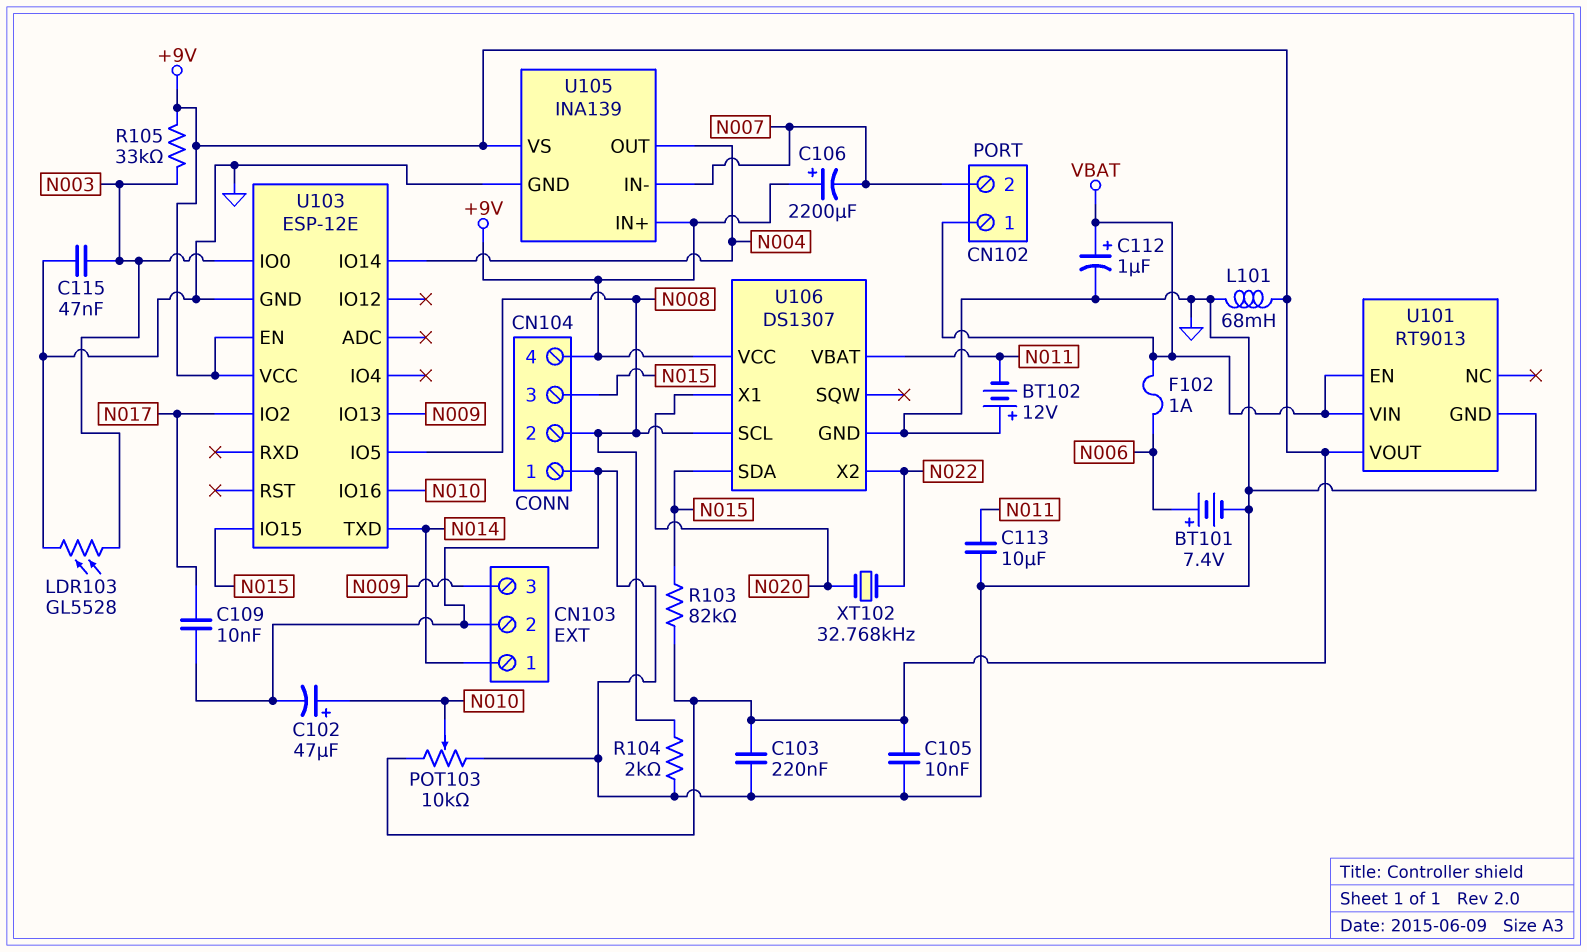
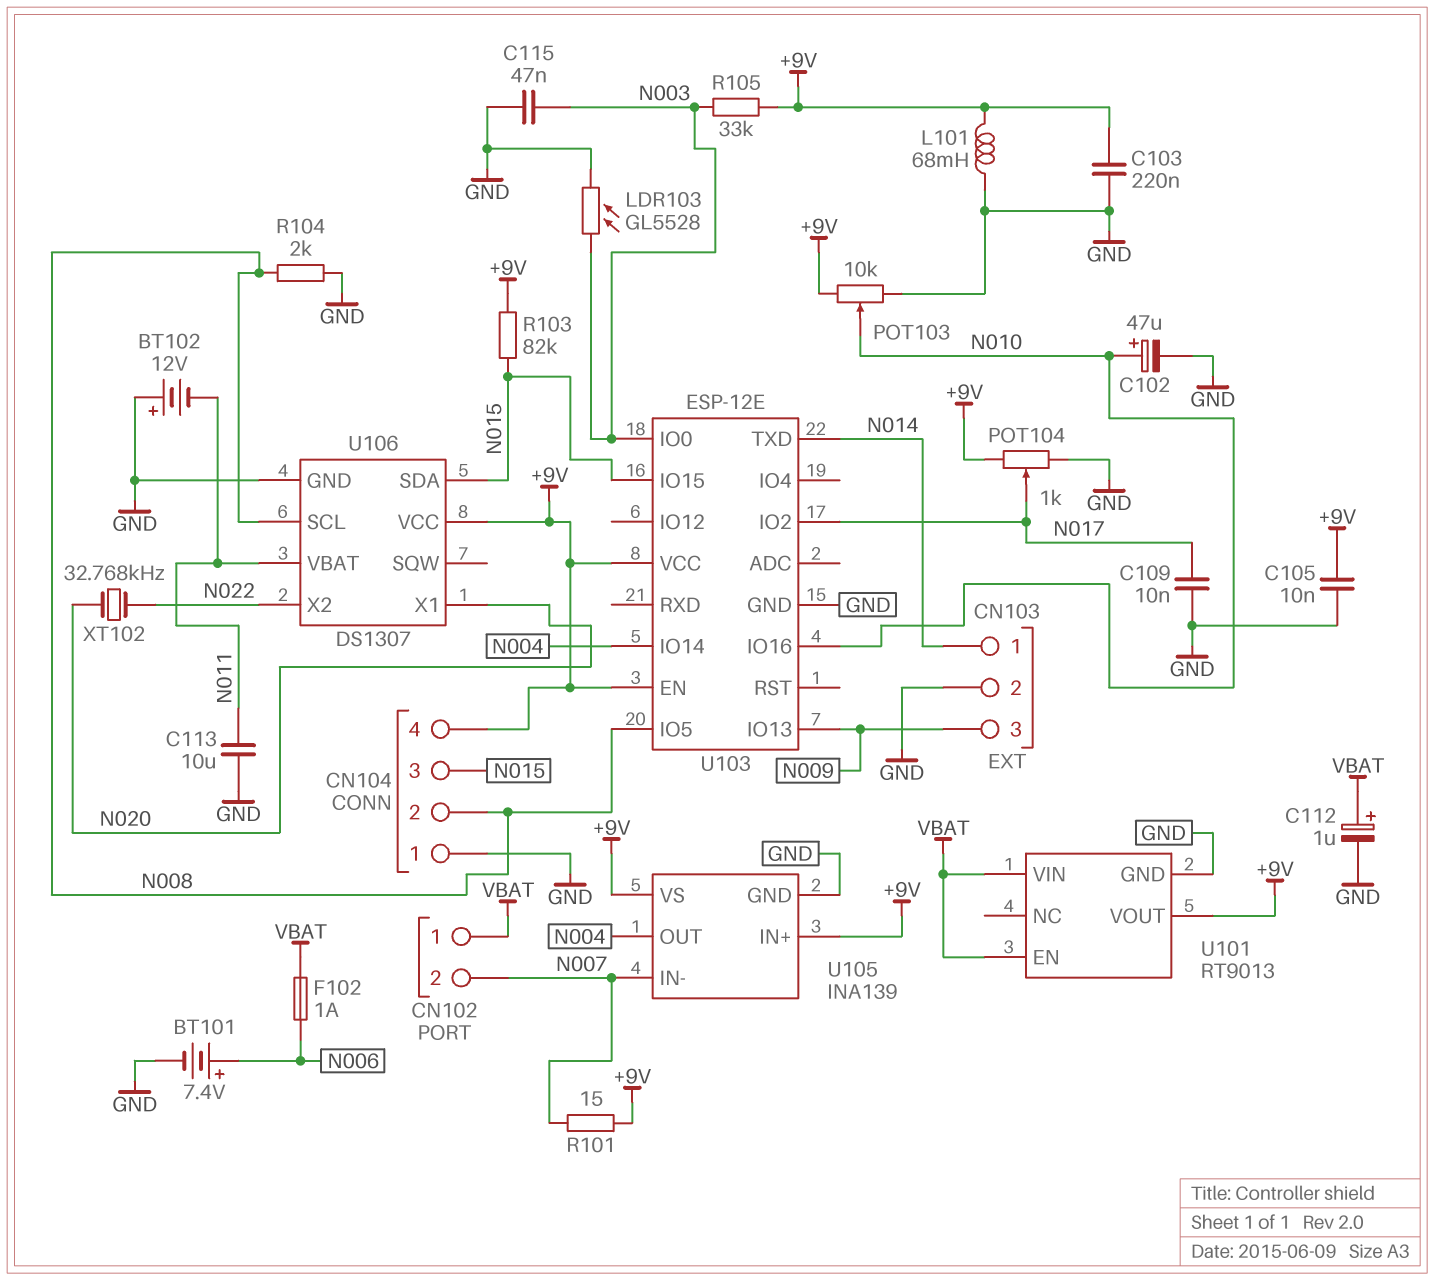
C106: 2200uF (plus +9V, minus N007) -> none
POT104: none -> 1k (+9V, GND, wiper N017)
R101: none -> 15 (+9V, N007)

